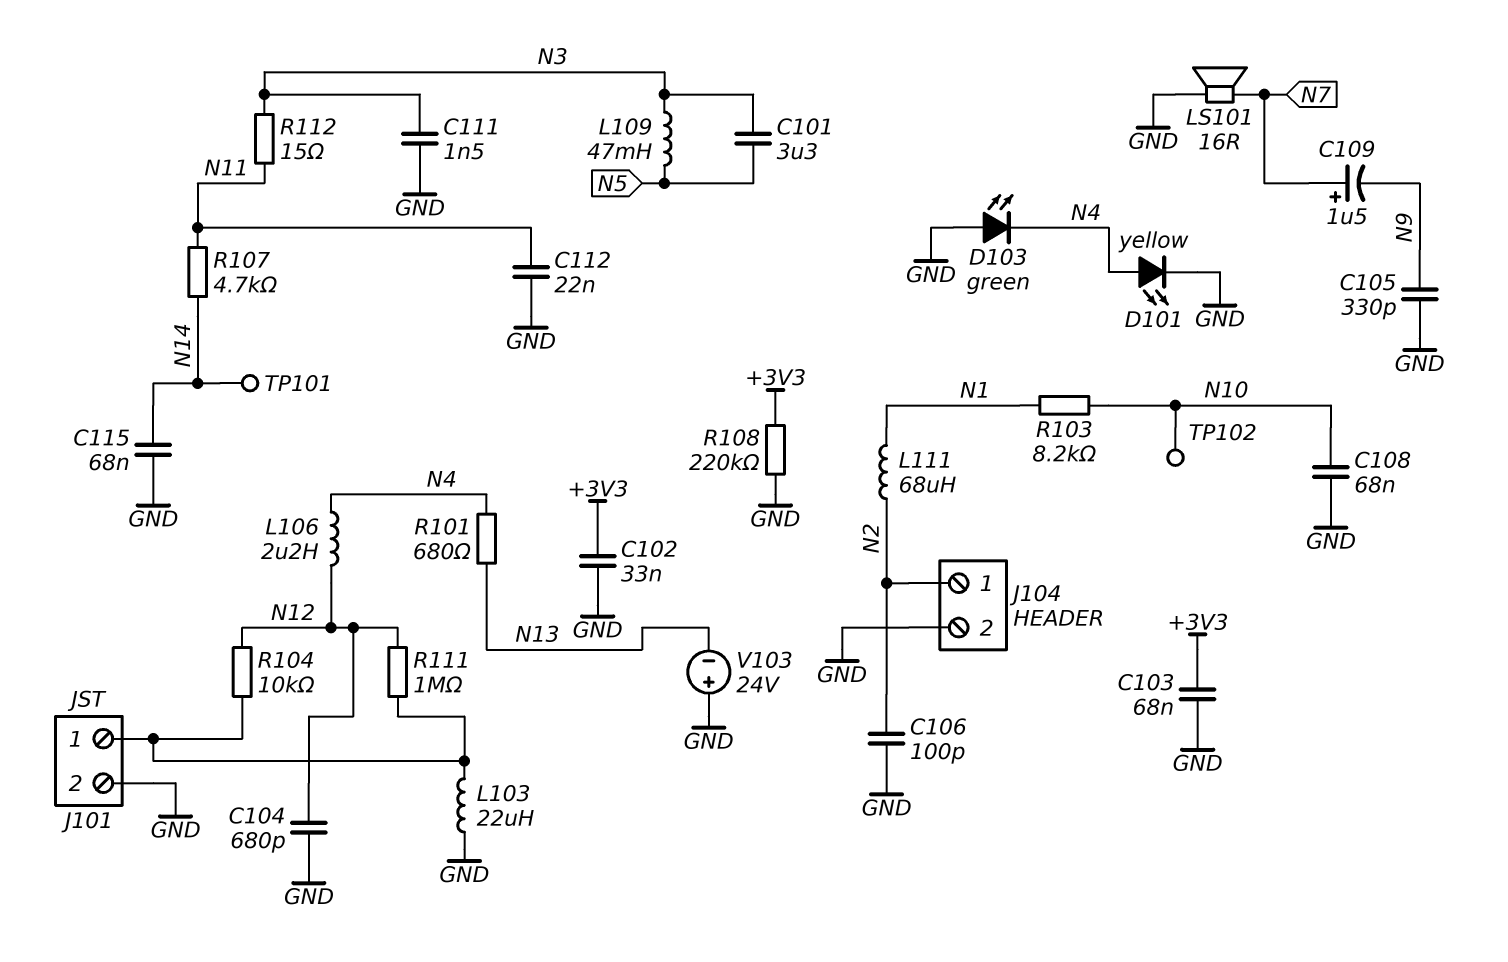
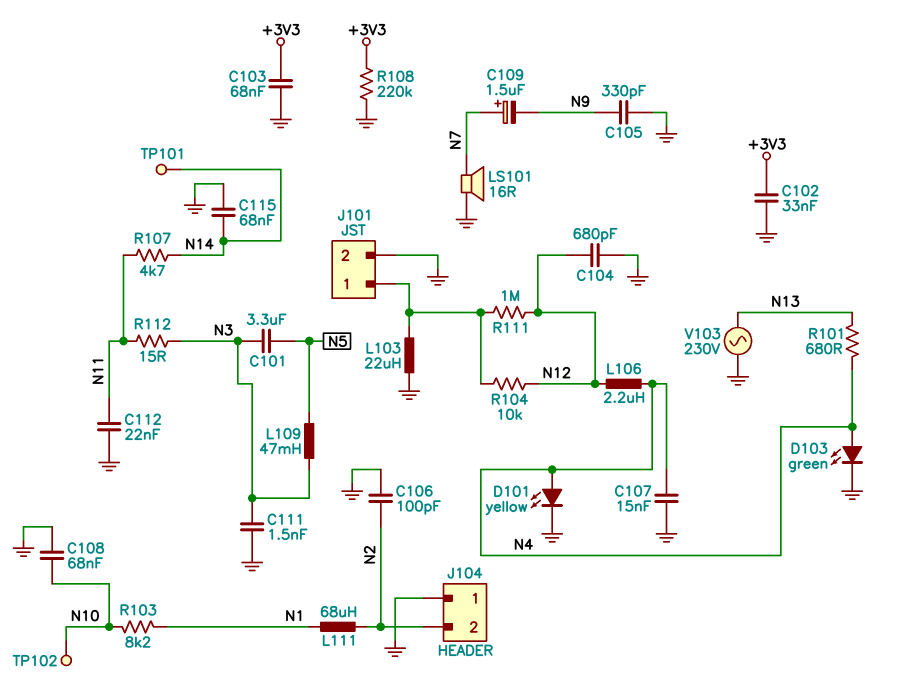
C107: none -> 15nF (GND, N4)
D103: LED green (A GND, K N4) -> LED green (A N4, K GND)
J104 pin 1: N2 -> GND
J104 pin 2: GND -> N2
V103: 24V (plus GND, minus N13) -> AC 230V (GND, N13)

